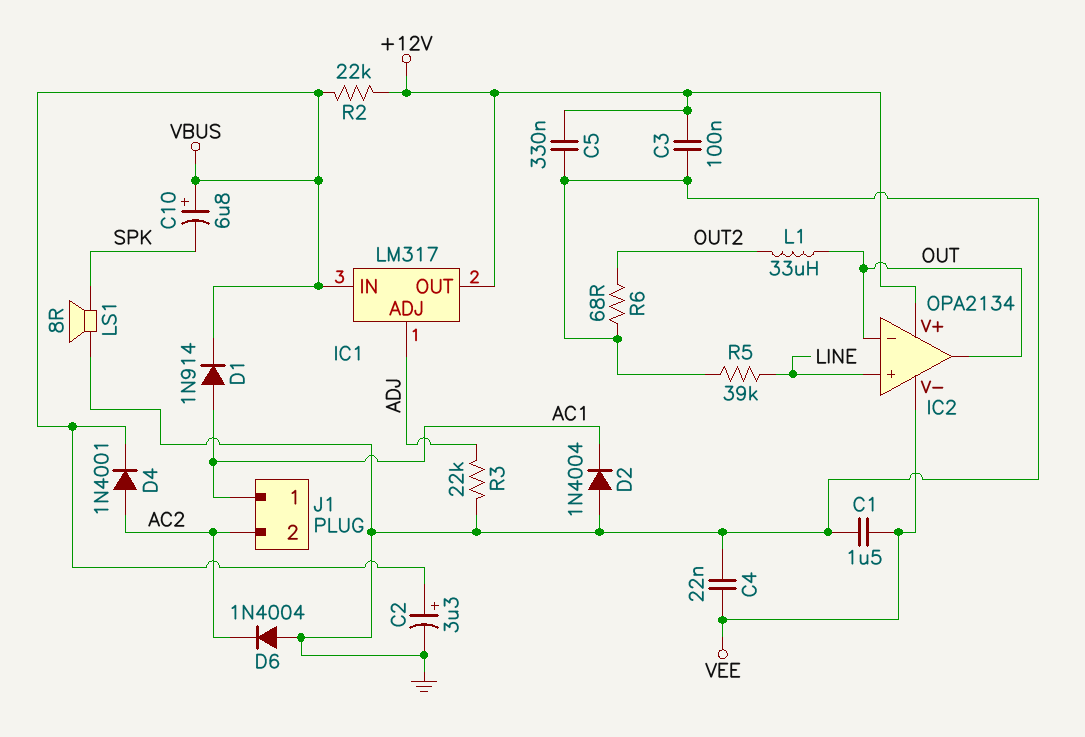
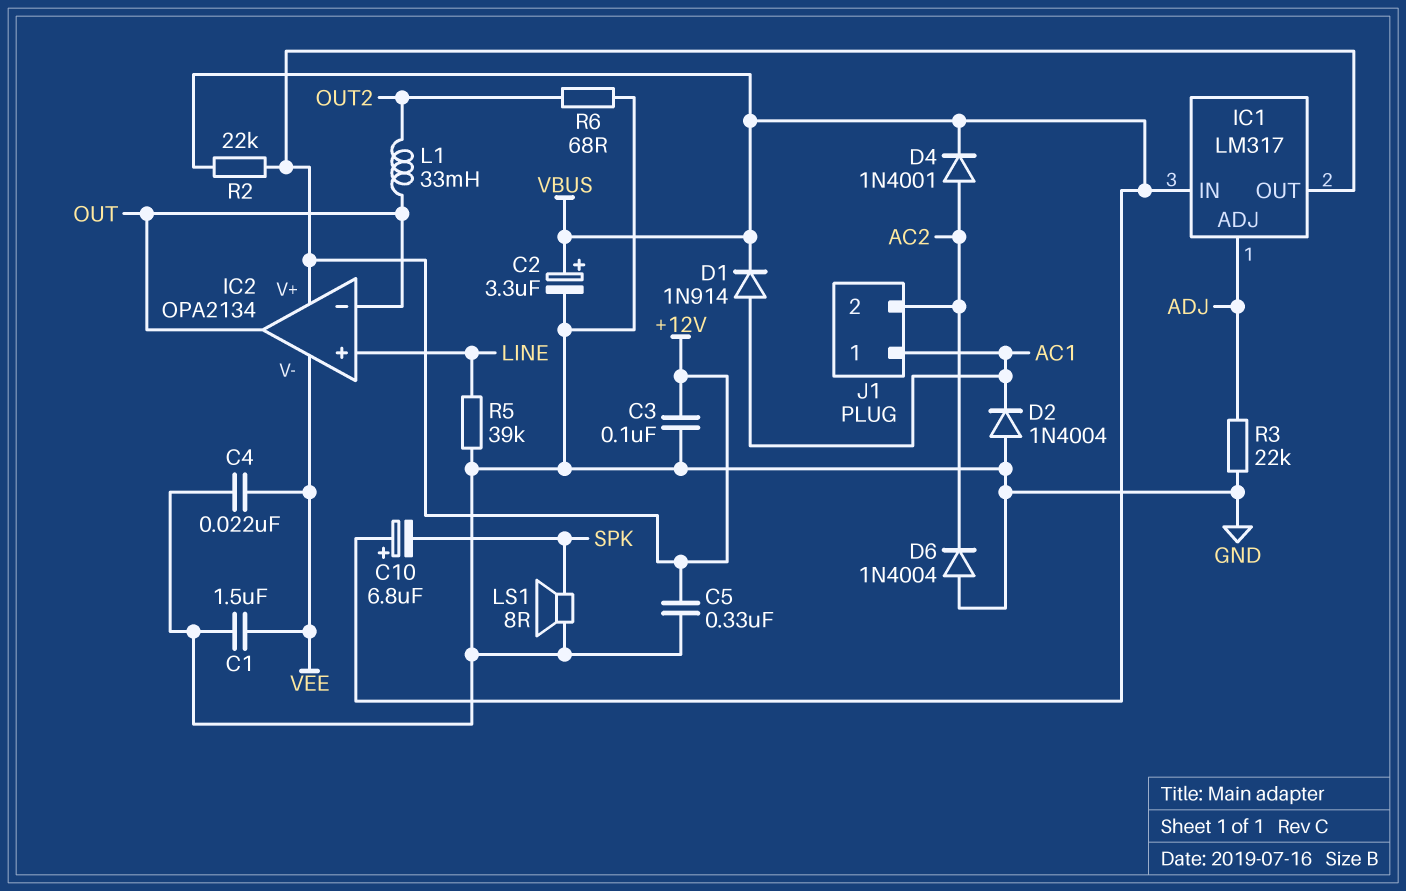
L1: 33uH (OUT, OUT2) -> 33mH (OUT, OUT2)

